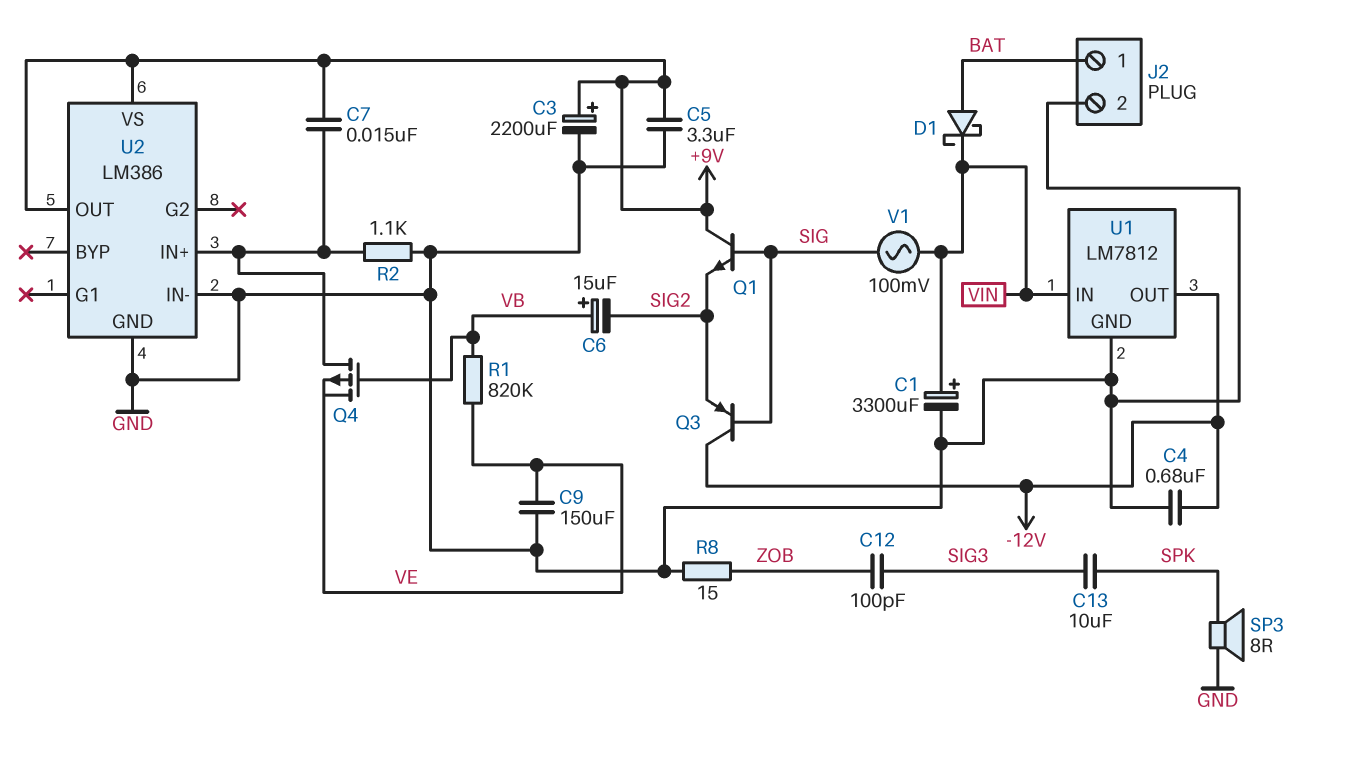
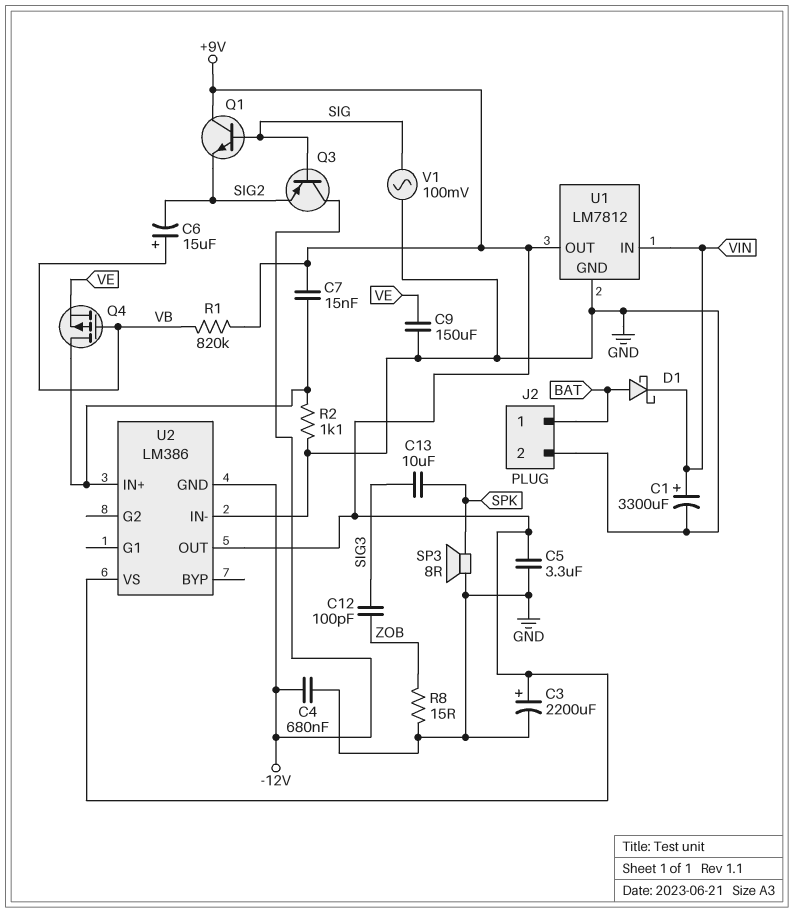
R1: 820k (VB, VE) -> 820k (+9V, VB)
U1 pin OUT: -12V -> +9V
U2 pin GND: GND -> -12V
V1: AC 100mV (SIG, VIN) -> AC 100mV (GND, SIG)

